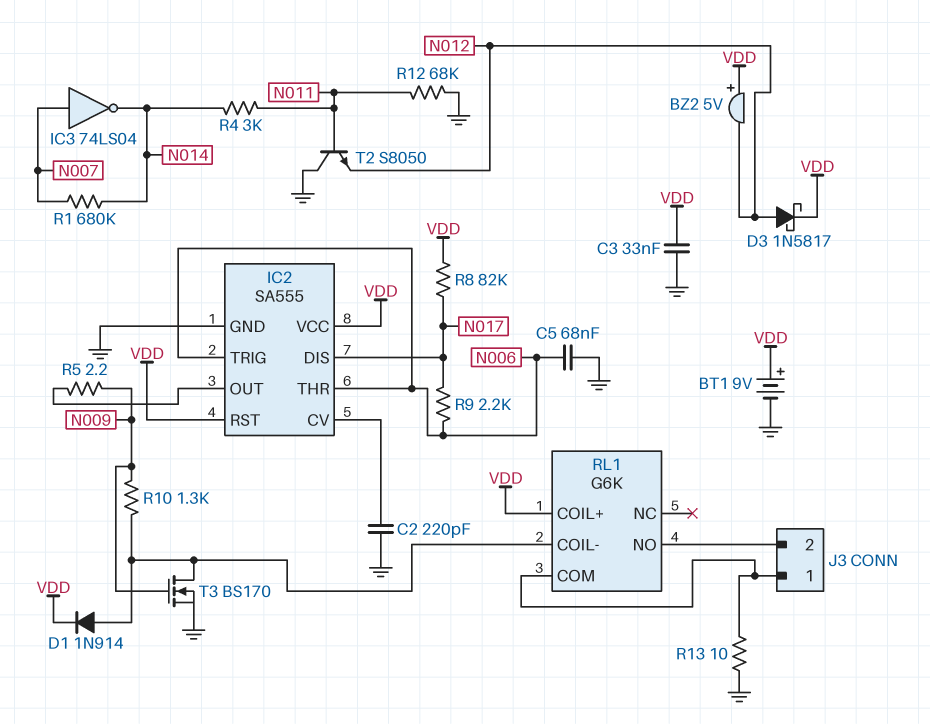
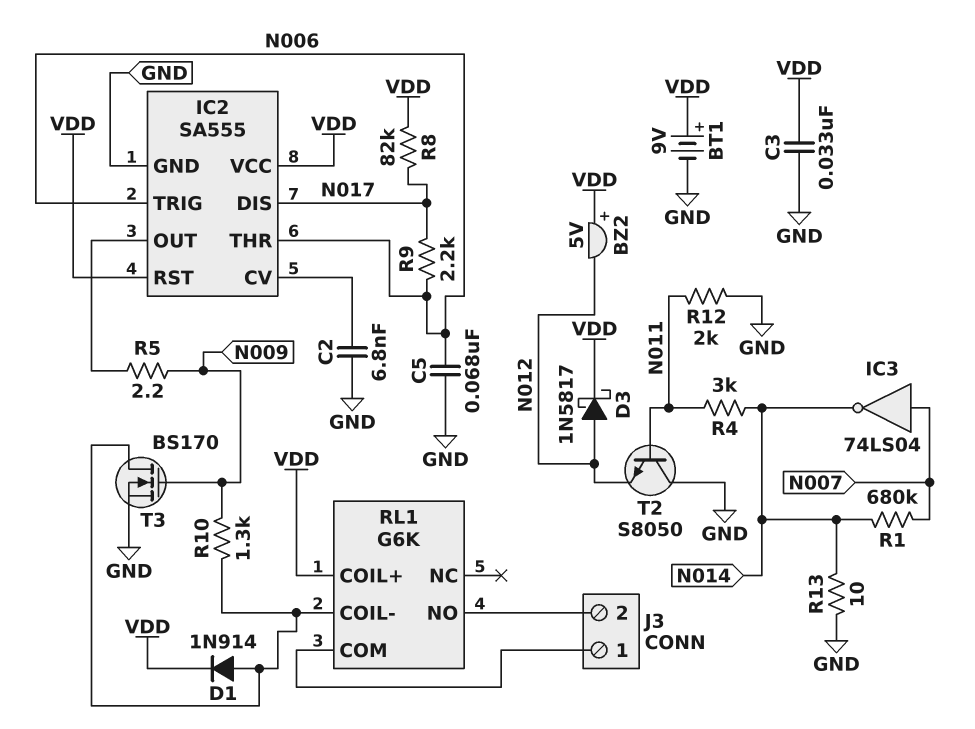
C2: 220pF (GND, IC2/CV) -> 6.8nF (GND, IC2/CV)
R12: 68k (GND, N011) -> 2k (GND, N011)
R13: 10 (GND, J3/1) -> 10 (GND, N014)

